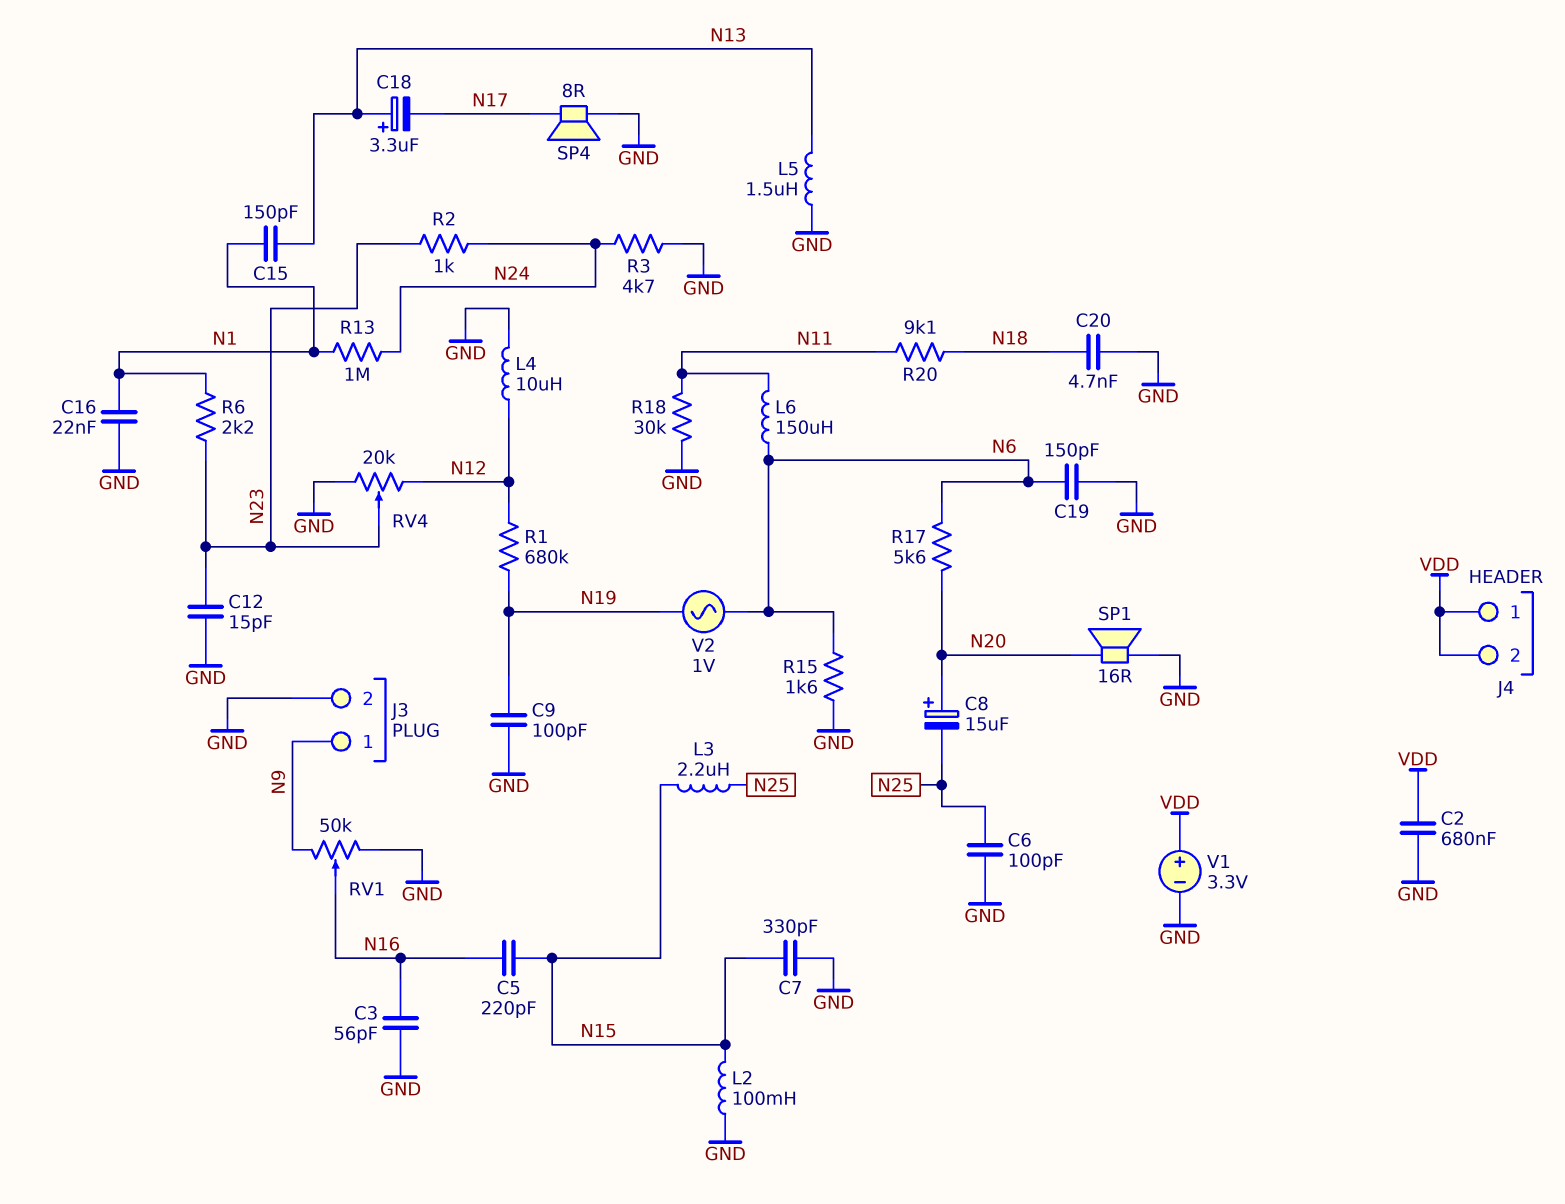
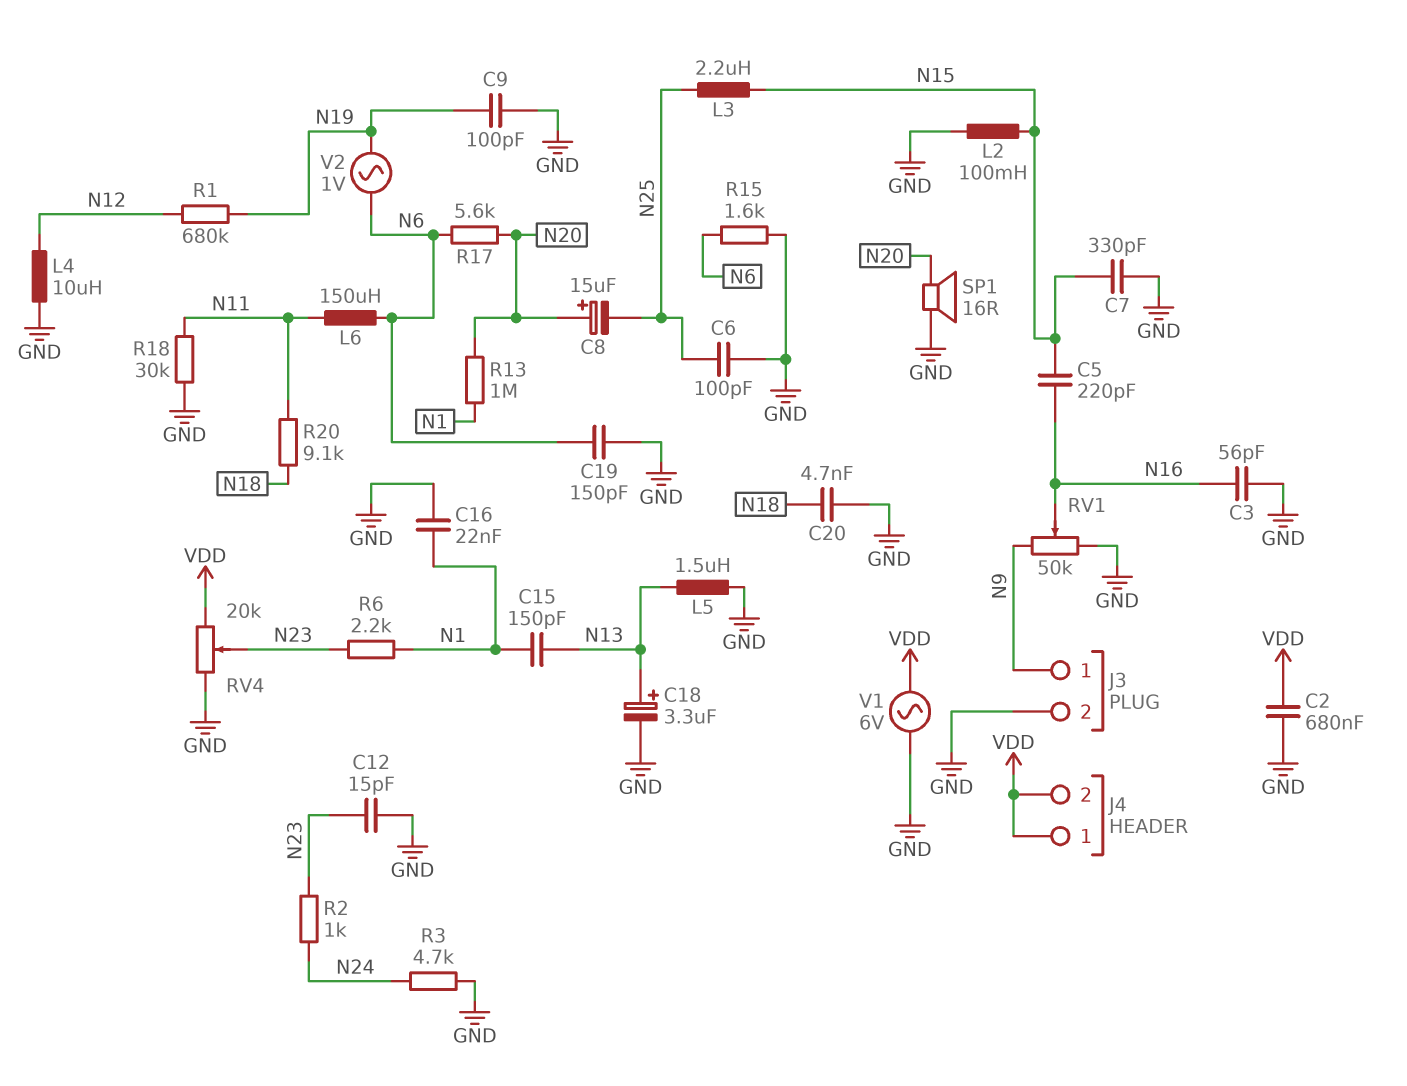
C18: 3.3uF (plus N13, minus N17) -> 3.3uF (plus N13, minus GND)
R13: 1M (N1, N24) -> 1M (N1, N20)
RV4: 20k (GND, N12, wiper N23) -> 20k (GND, VDD, wiper N23)
SP4: speaker 8R (GND, N17) -> none
V1: 3.3V (plus VDD, minus GND) -> AC 6V (GND, VDD)

